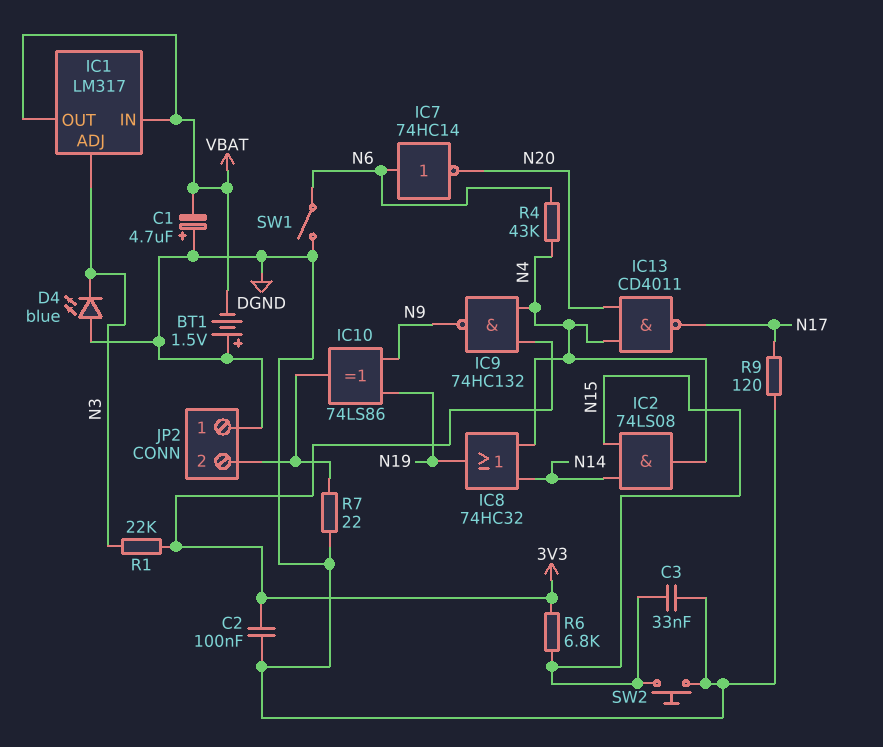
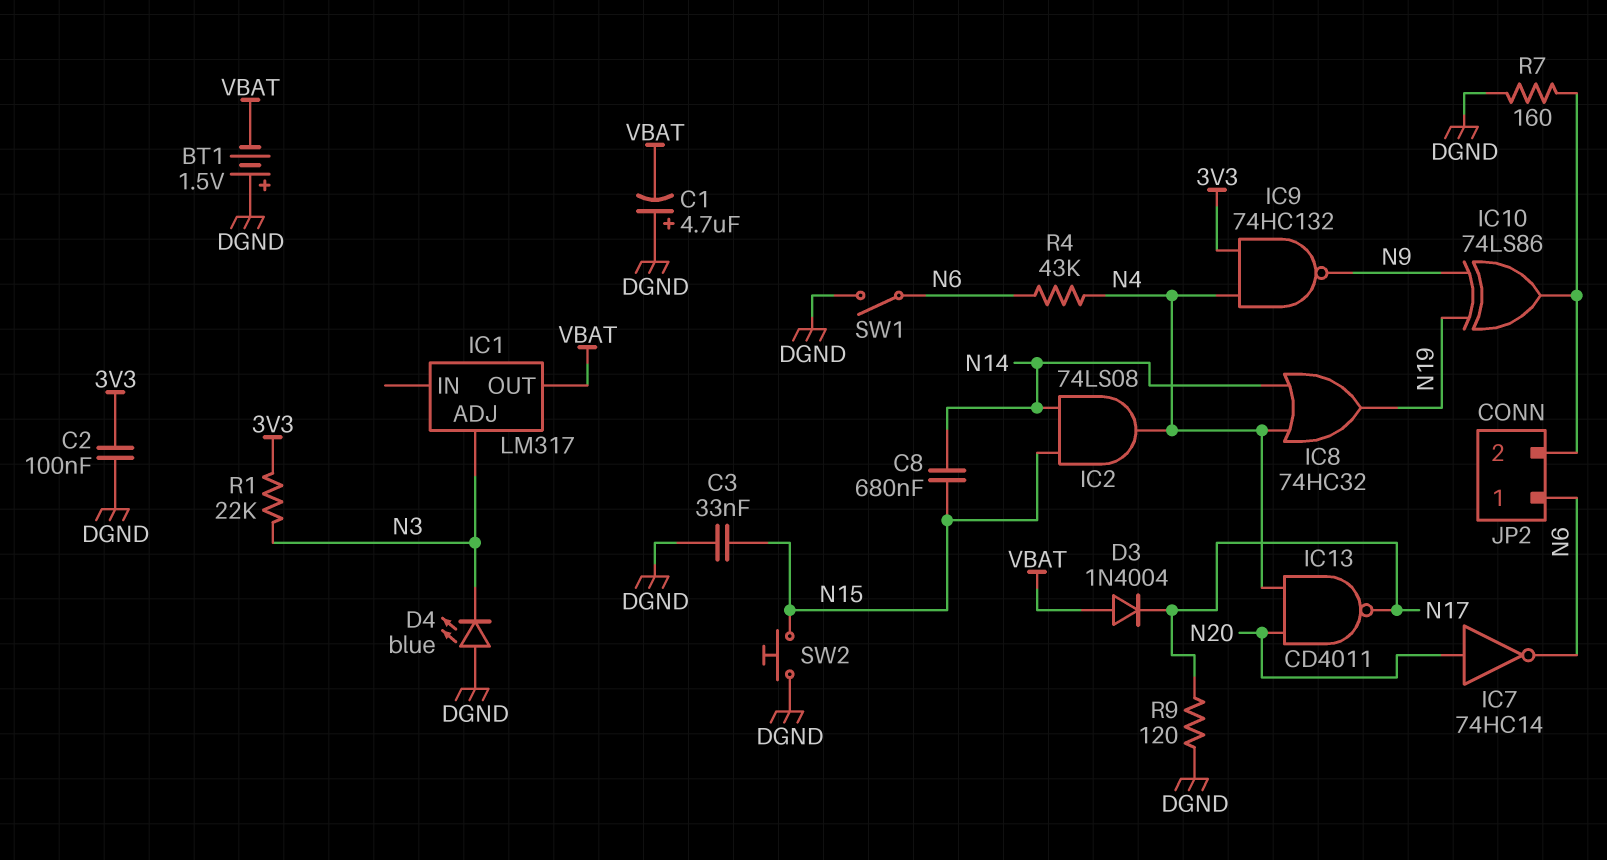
C8: none -> 680nF (N14, N15)
D3: none -> diode 1N4004 (A VBAT, K N17)
IC1 pin IN: VBAT -> none
IC7: NOT 74HC14 (in N6, out N20) -> NOT 74HC14 (in N20, out N6)
JP2 pin 1: DGND -> N6
R6: 6.8k (3V3, N15) -> none
R7: 22 (DGND, JP2/2) -> 160 (DGND, JP2/2)

